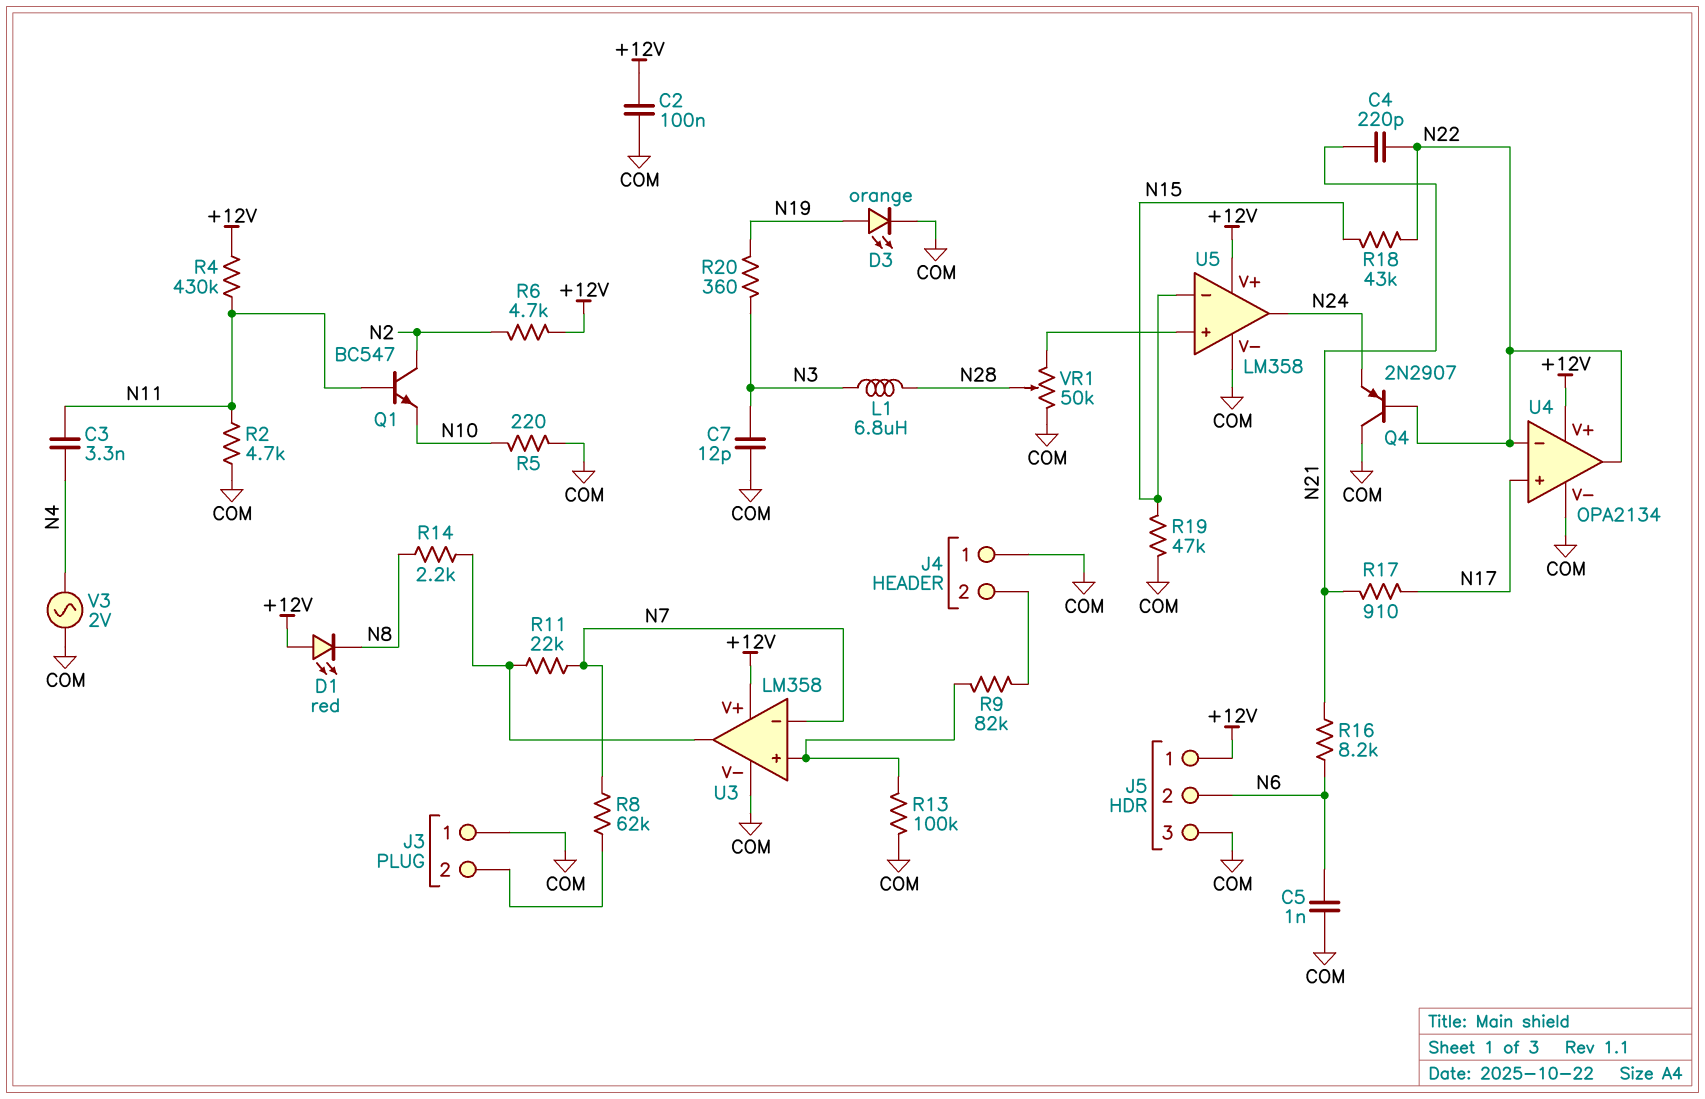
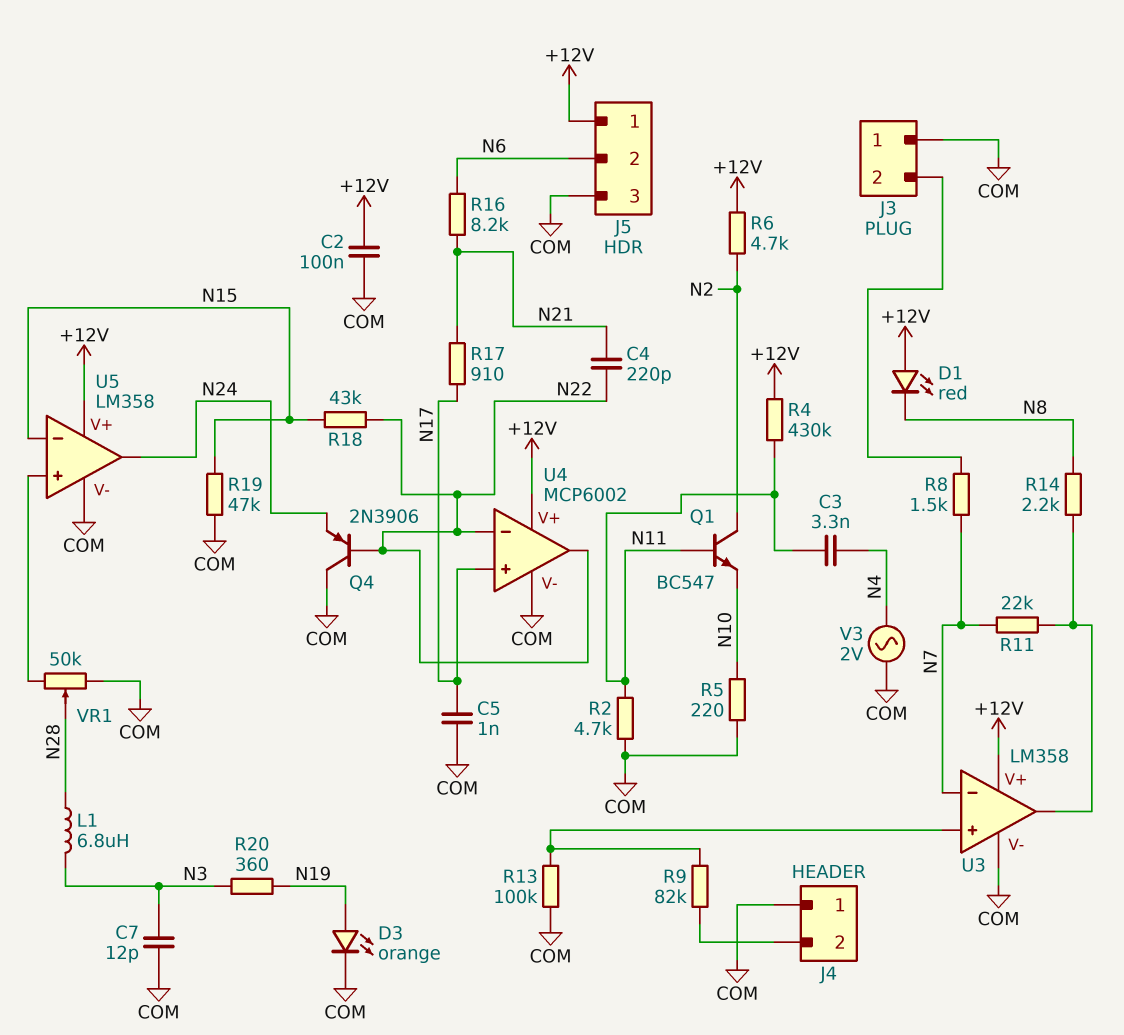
C5: 1nF (COM, N6) -> 1nF (COM, N17)
Q4: PNP 2N2907 (B N22, C COM, E N24) -> PNP 2N3906 (B N22, C COM, E N24)
R8: 62k (J3/2, N7) -> 1.5k (J3/2, N7)
U4: OPA2134 -> MCP6002

